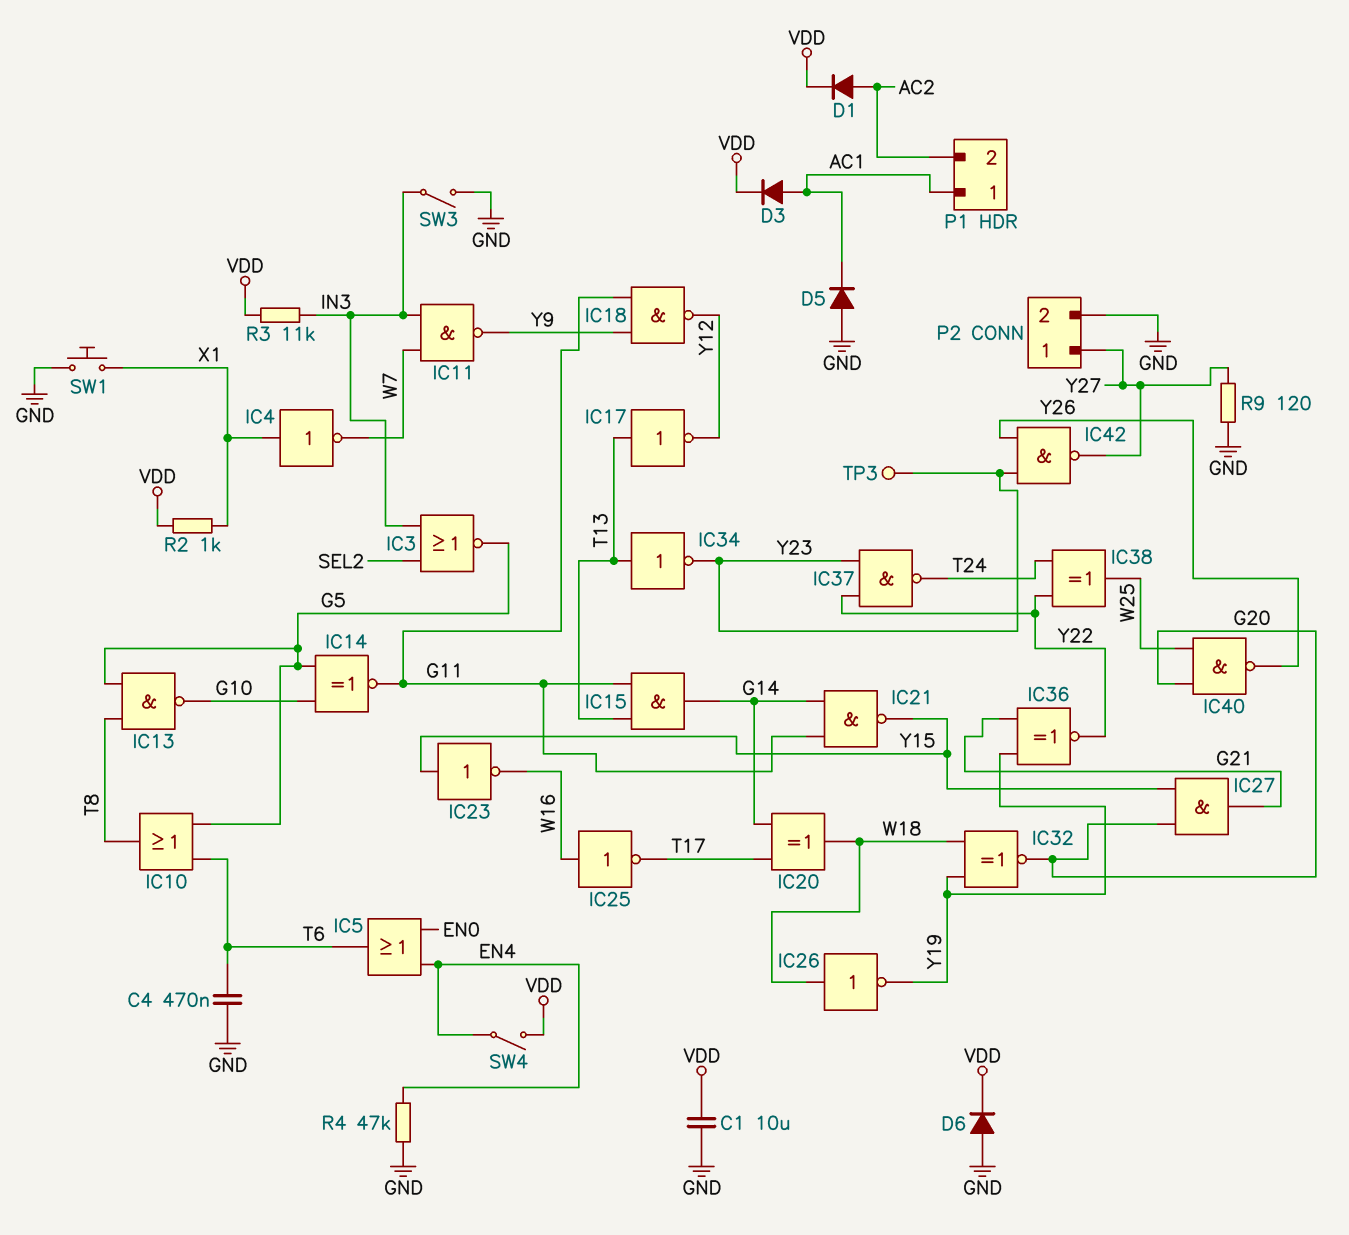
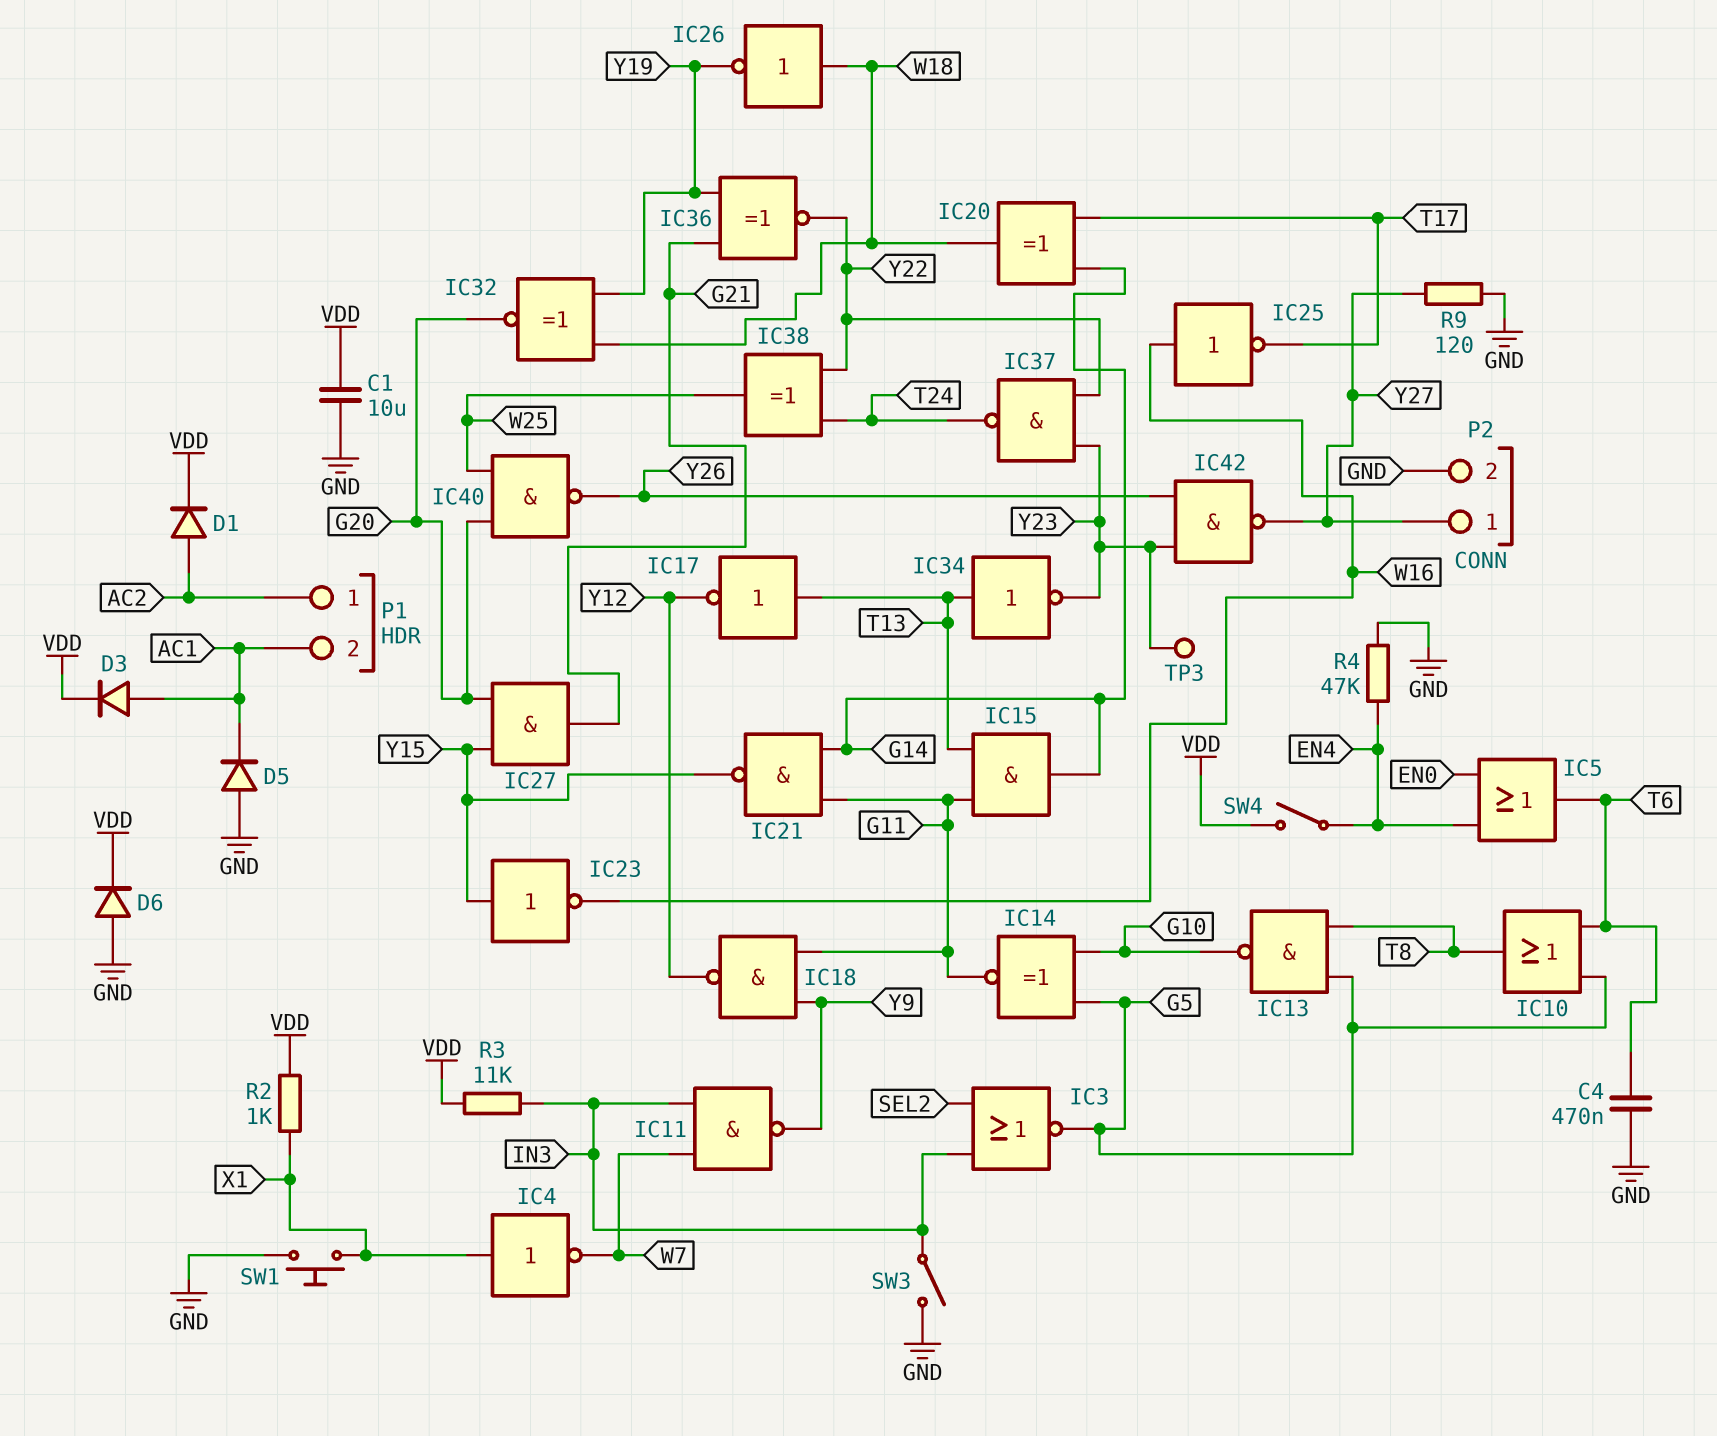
P1 pin 1: AC1 -> AC2
P1 pin 2: AC2 -> AC1

